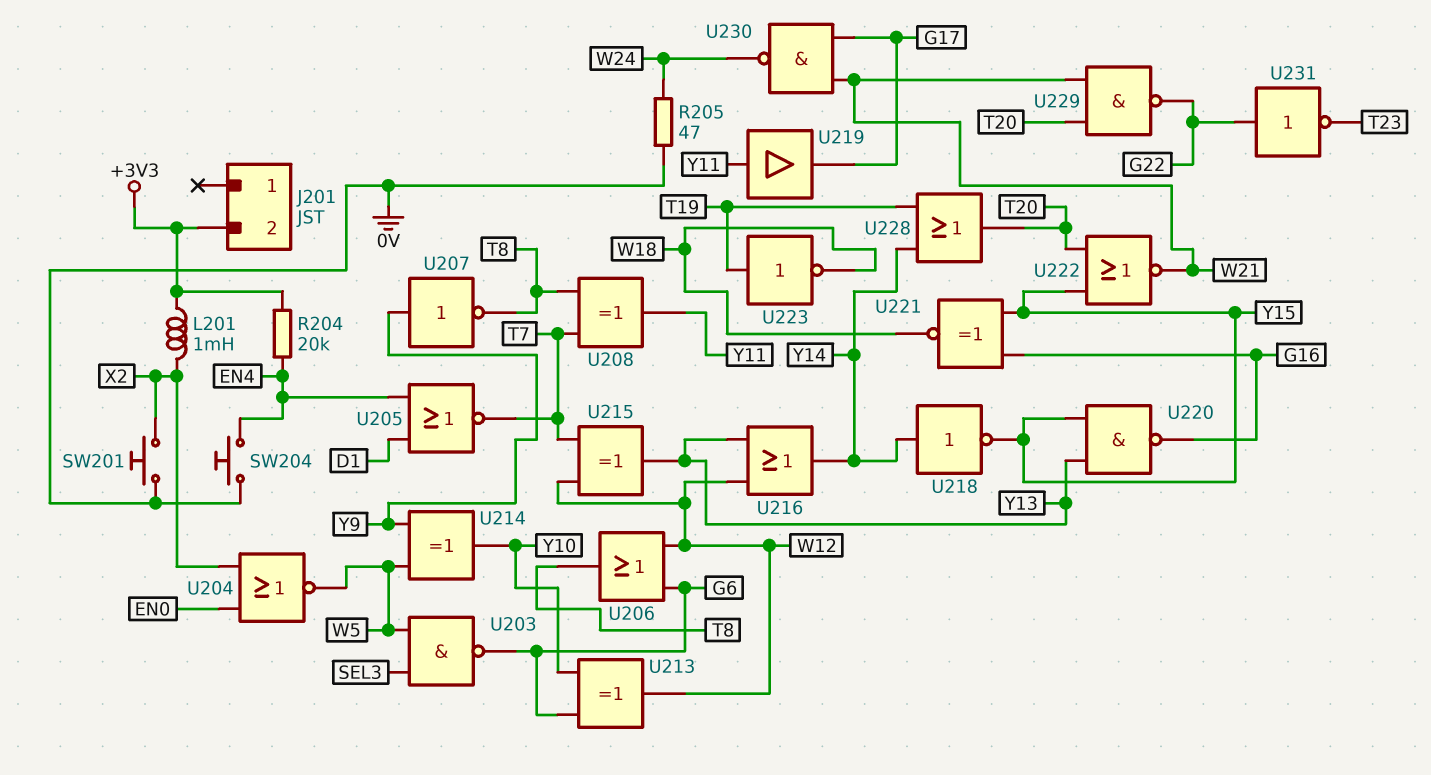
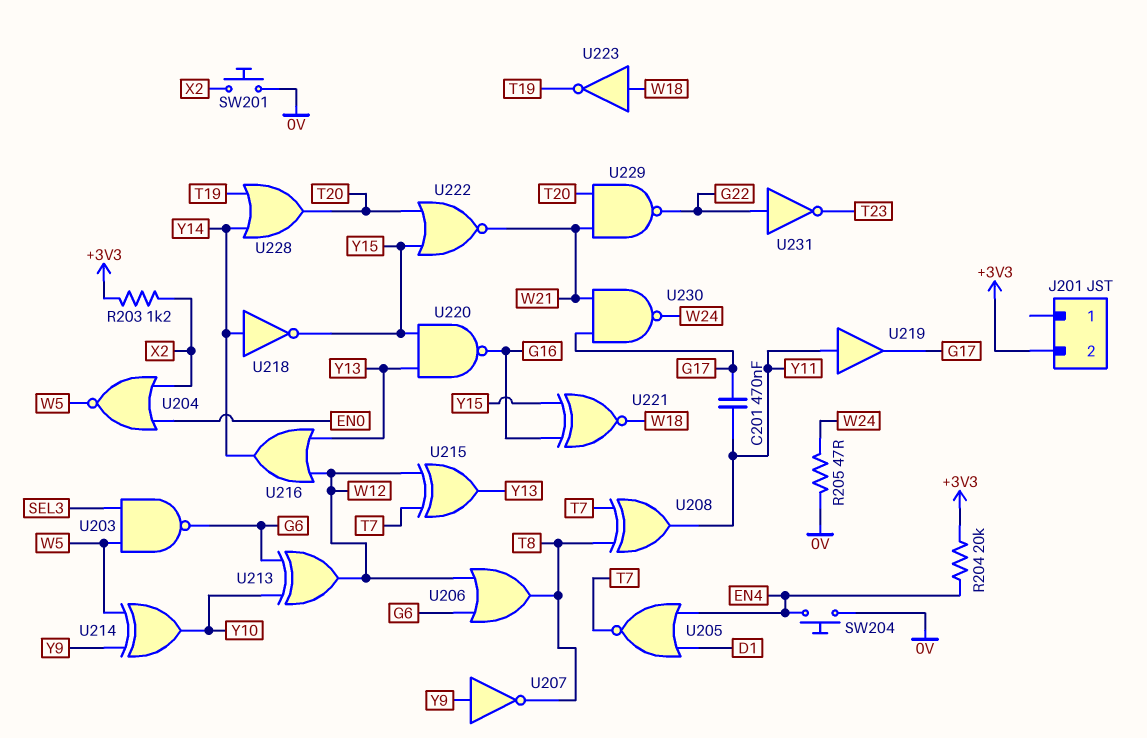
C201: none -> 470nF (G17, Y11)
L201: 1mH (+3V3, X2) -> none
R203: none -> 1.2k (+3V3, X2)
U223: NOT (in T19, out W18) -> NOT (in W18, out T19)

